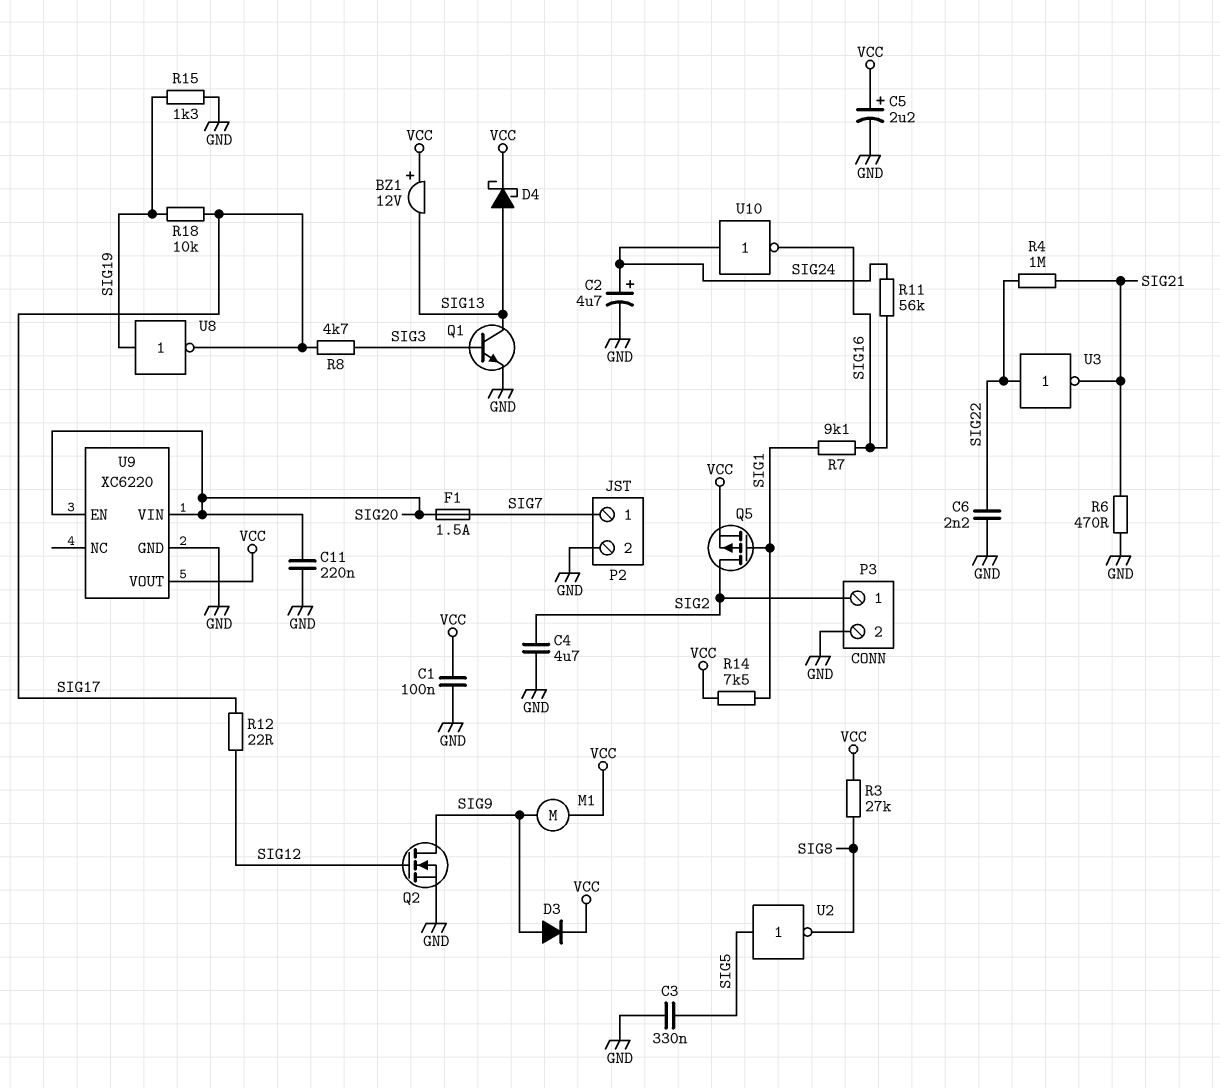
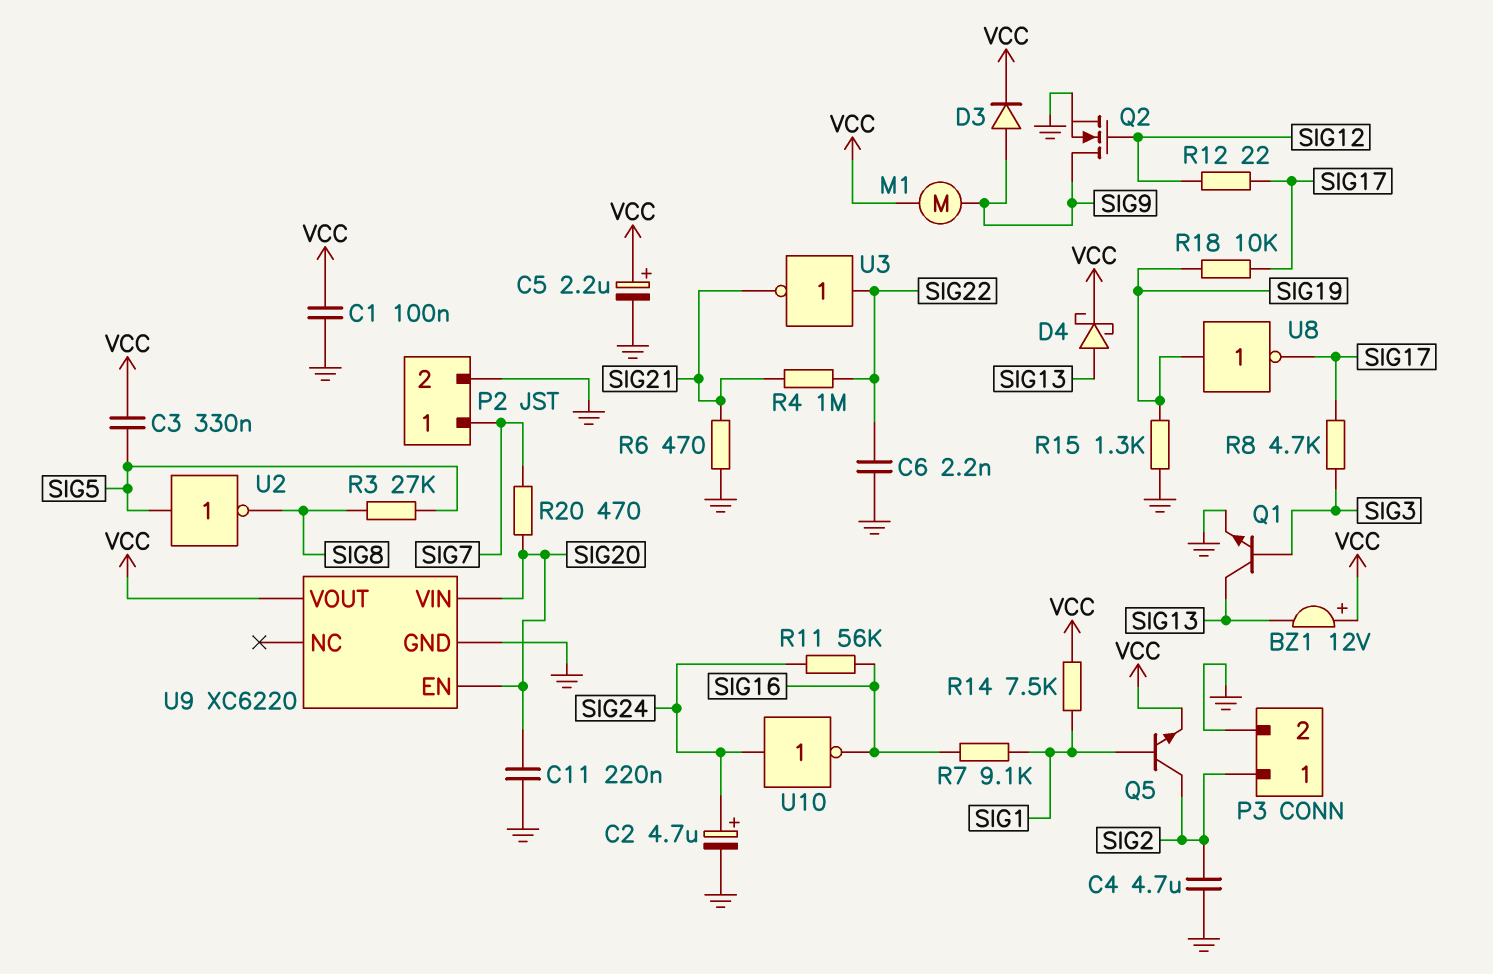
C3: 330nF (GND, SIG5) -> 330nF (SIG5, VCC)
F1: 1.5A (SIG7, SIG20) -> none
Q5: PMOS (G SIG1, D SIG2, S VCC) -> NPN (B SIG1, C SIG2, E VCC)
R3: 27k (SIG8, VCC) -> 27k (SIG5, SIG8)
R20: none -> 470 (SIG7, SIG20)

